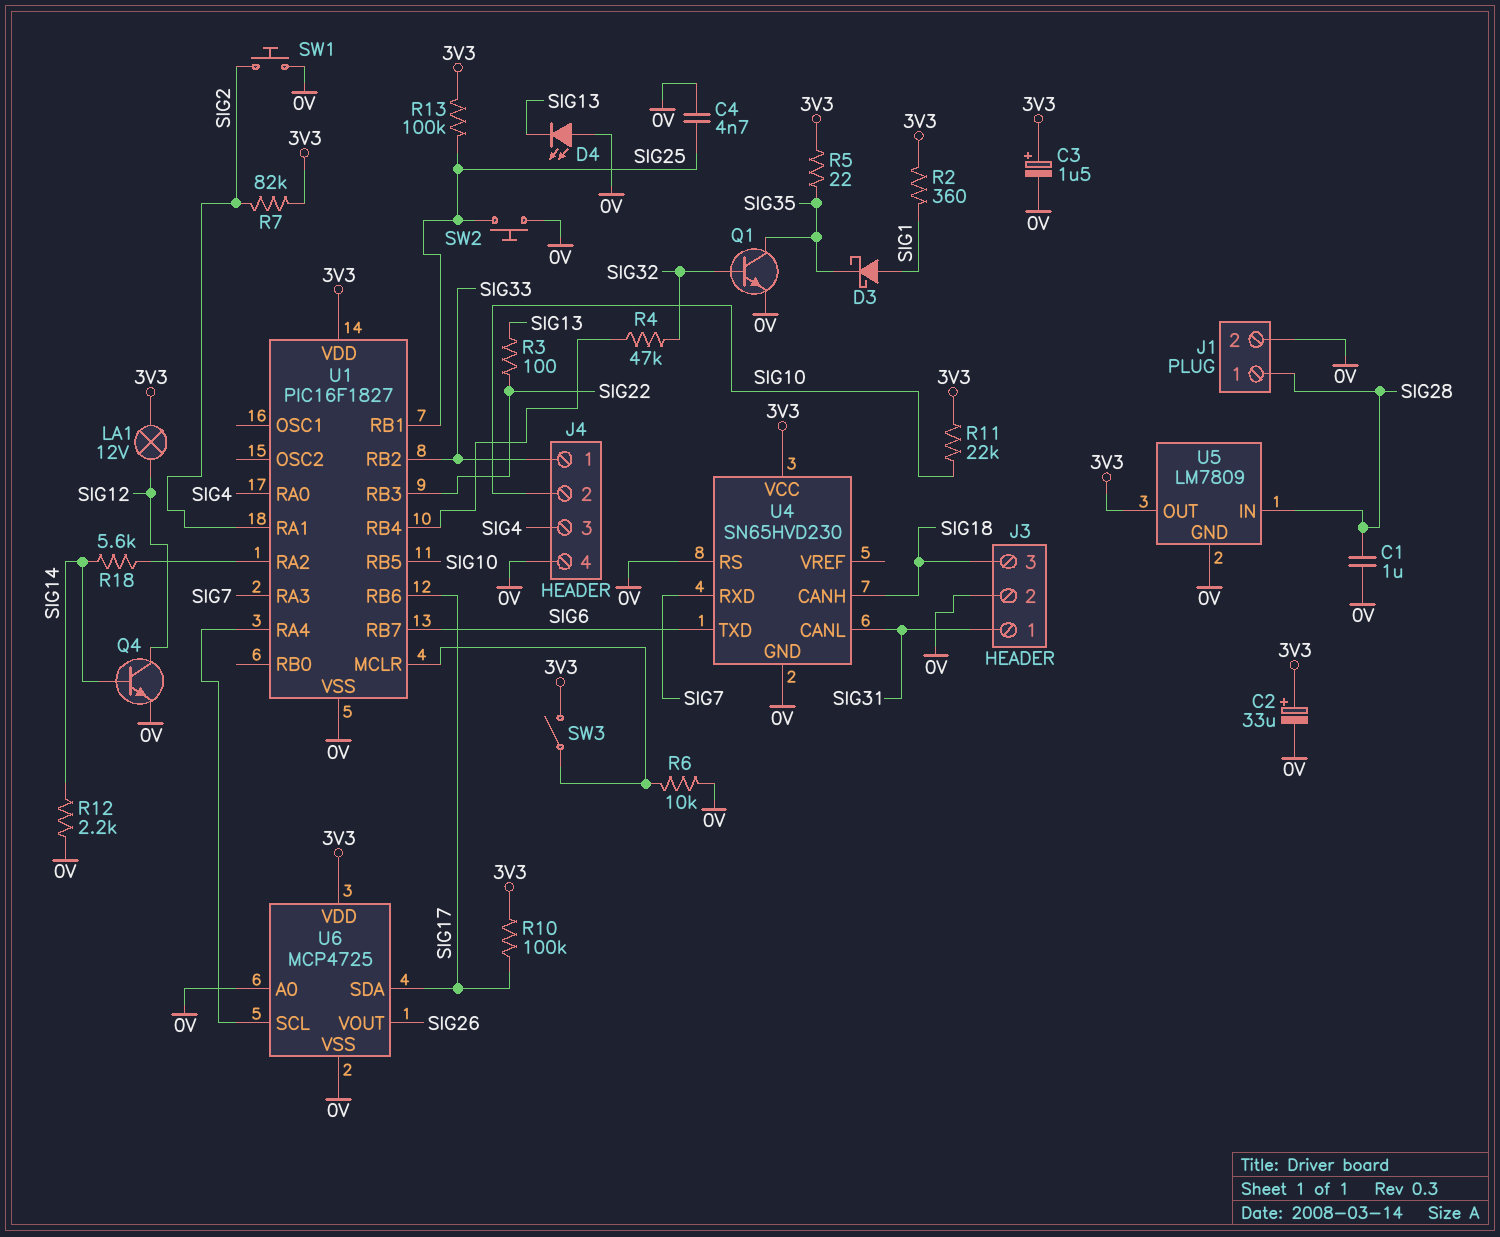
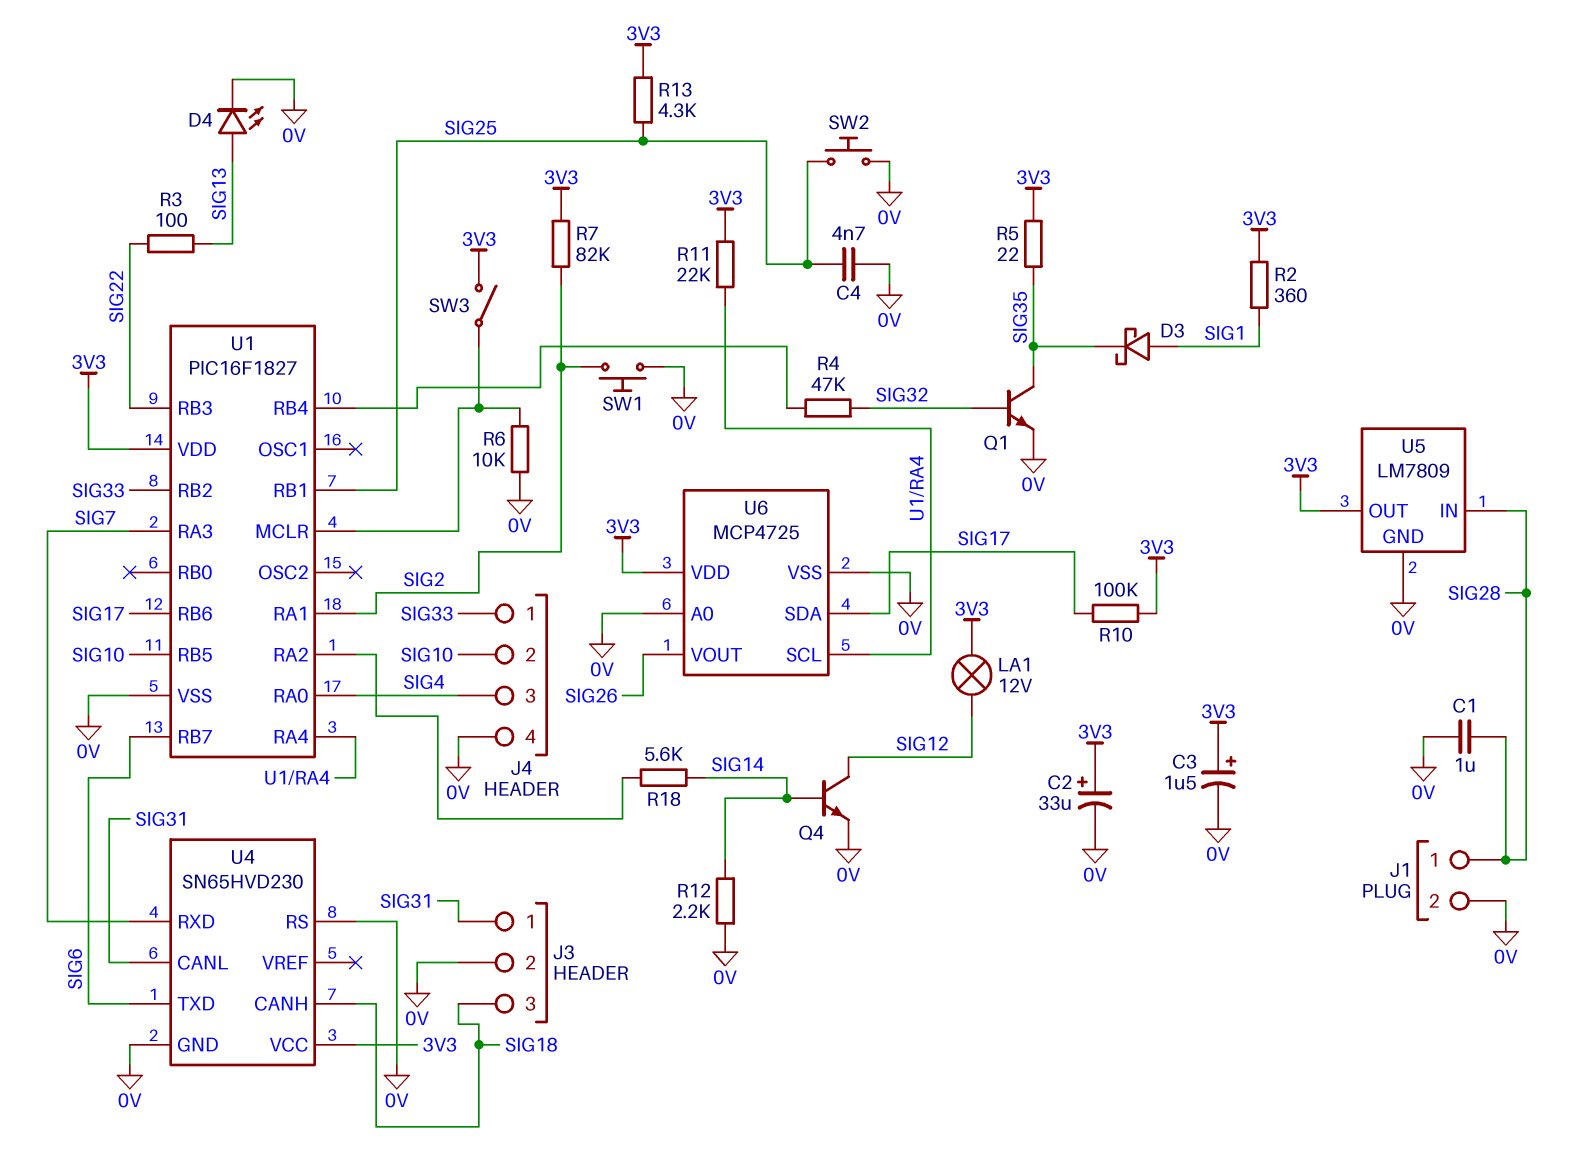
D4: LED (A 0V, K SIG13) -> LED (A SIG13, K 0V)
R11: 22k (3V3, SIG10) -> 22k (3V3, U1/RA4)
R13: 100k (3V3, SIG25) -> 4.3k (3V3, SIG25)

